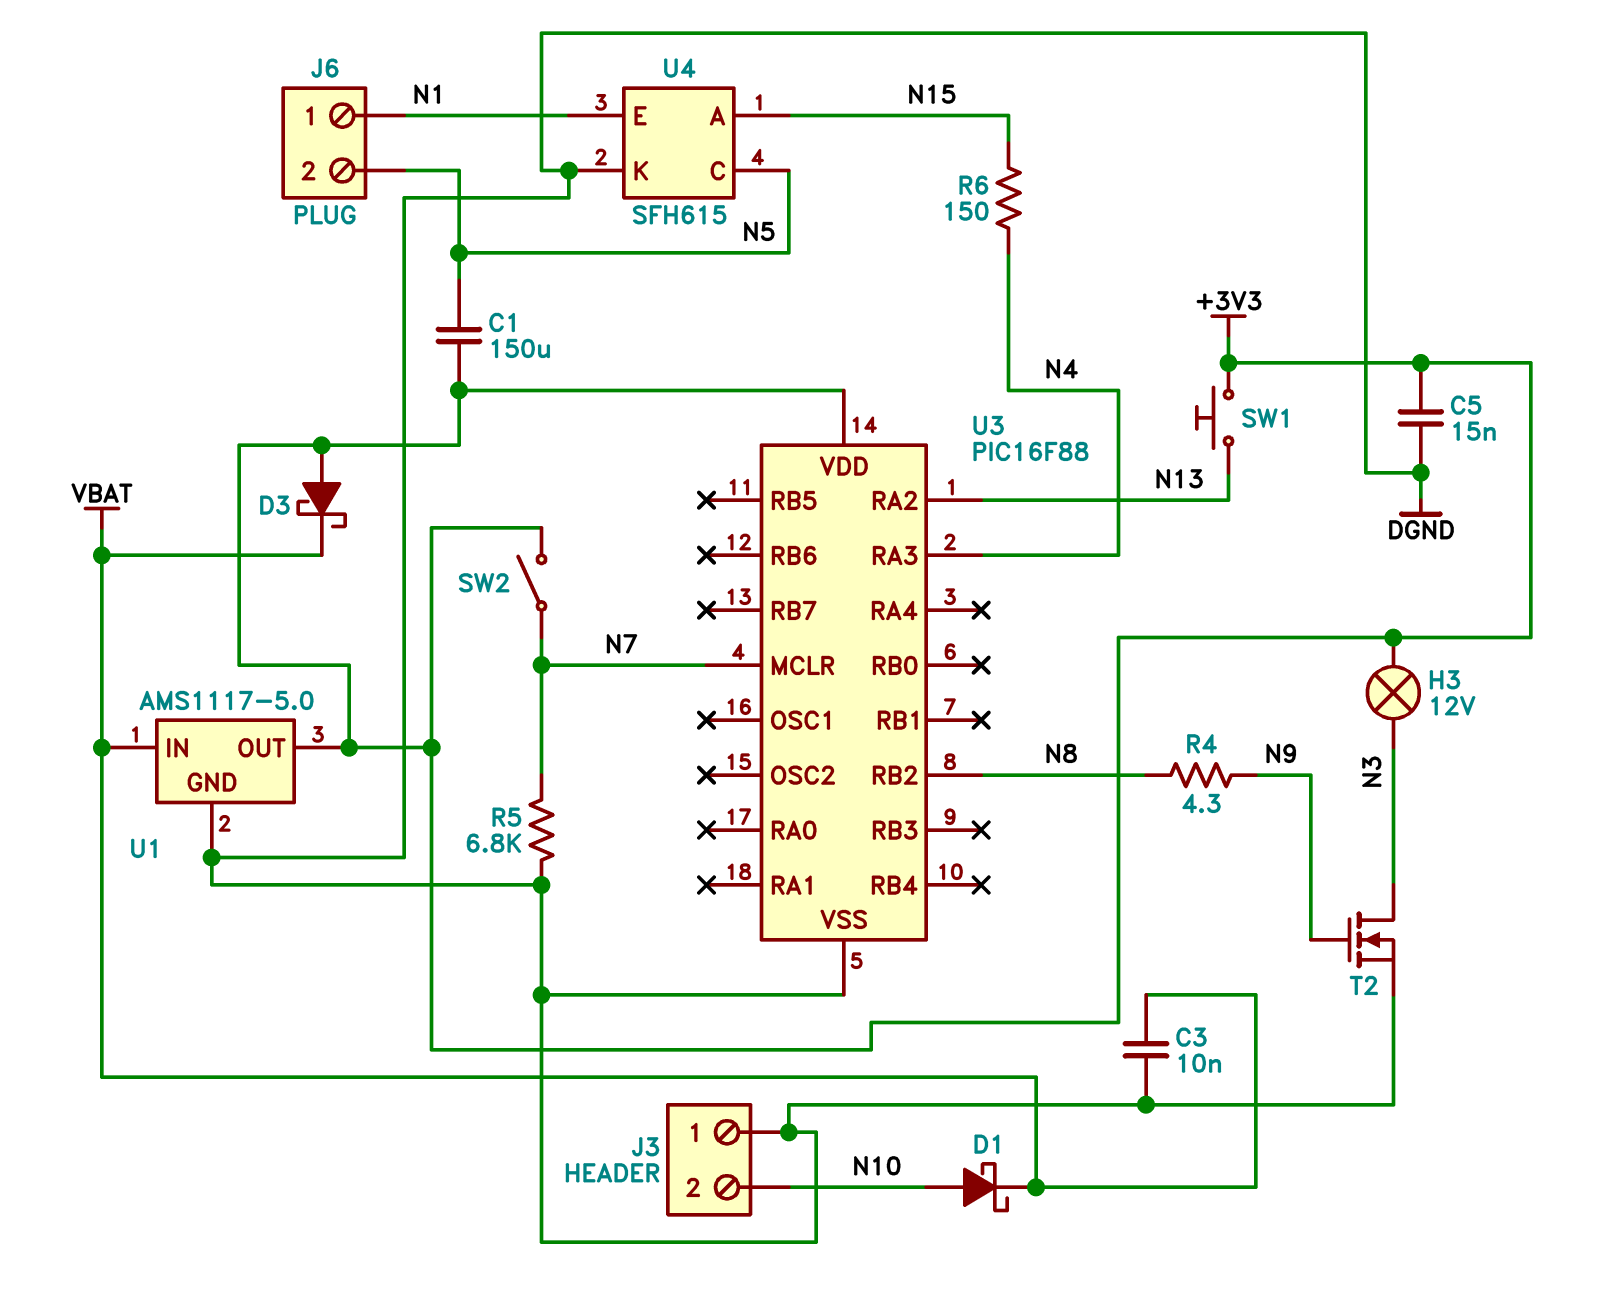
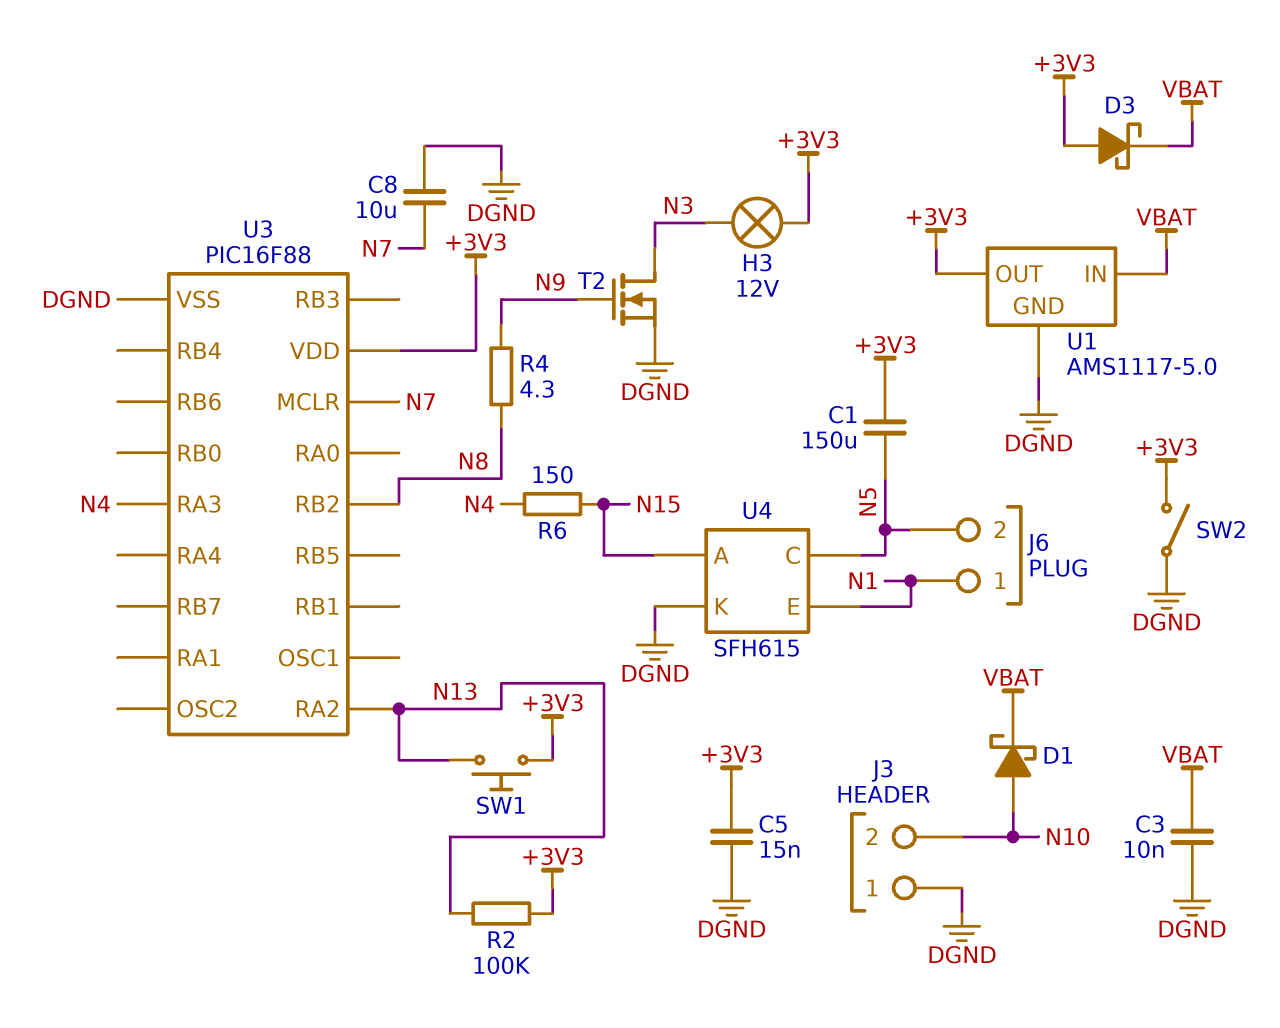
C8: none -> 10uF (DGND, N7)
R2: none -> 100k (+3V3, N13)
R5: 6.8k (DGND, N7) -> none
SW2: switch (+3V3, N7) -> switch (+3V3, DGND)

